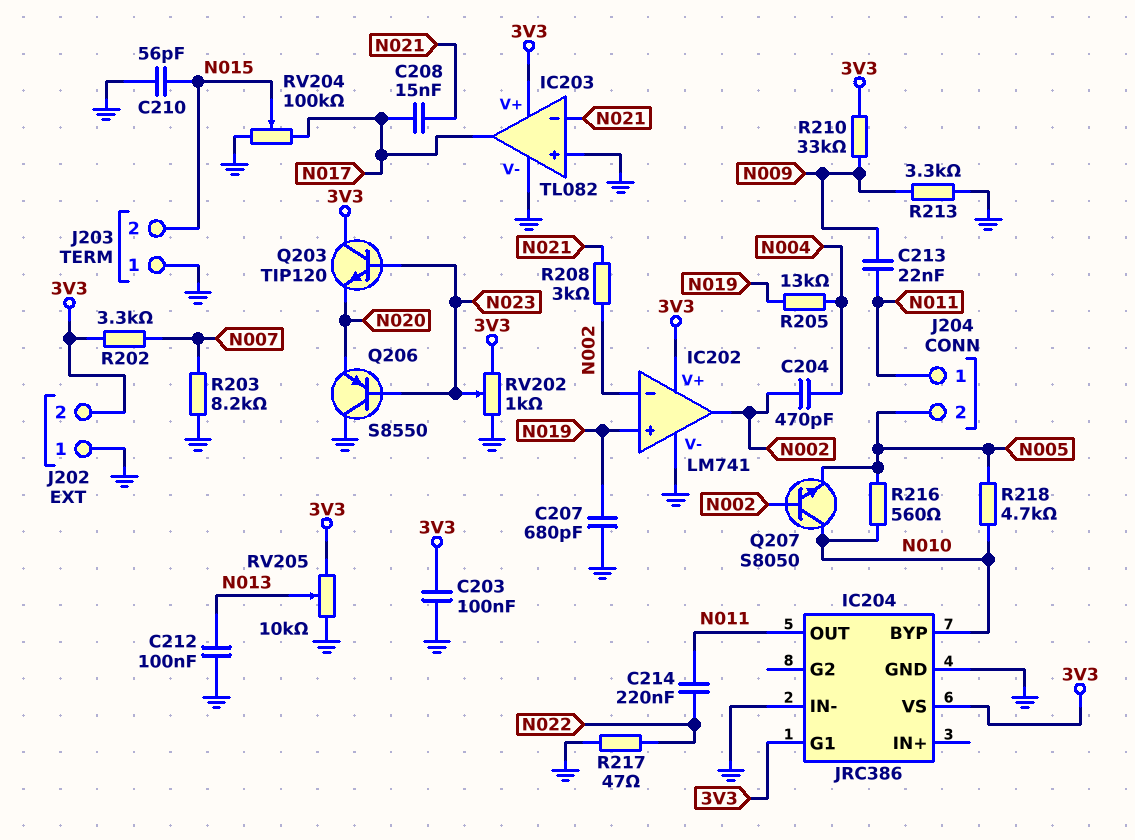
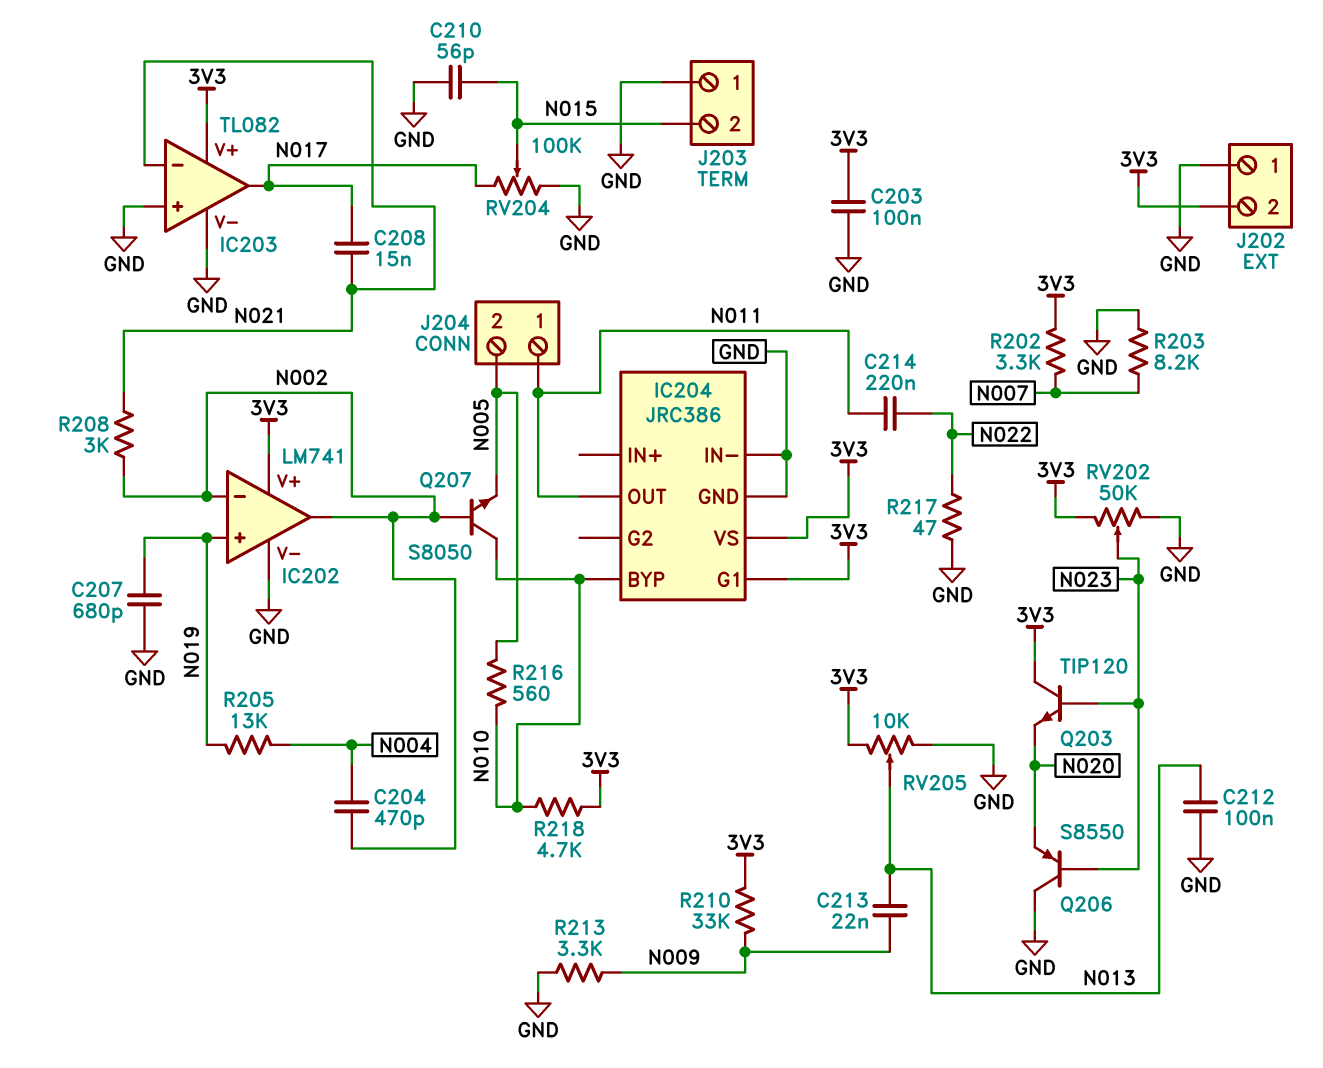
C213: 22nF (N009, N011) -> 22nF (N009, N013)
R218: 4.7k (N005, N010) -> 4.7k (3V3, N010)
RV202: 1k (3V3, GND, wiper N023) -> 50k (3V3, GND, wiper N023)

